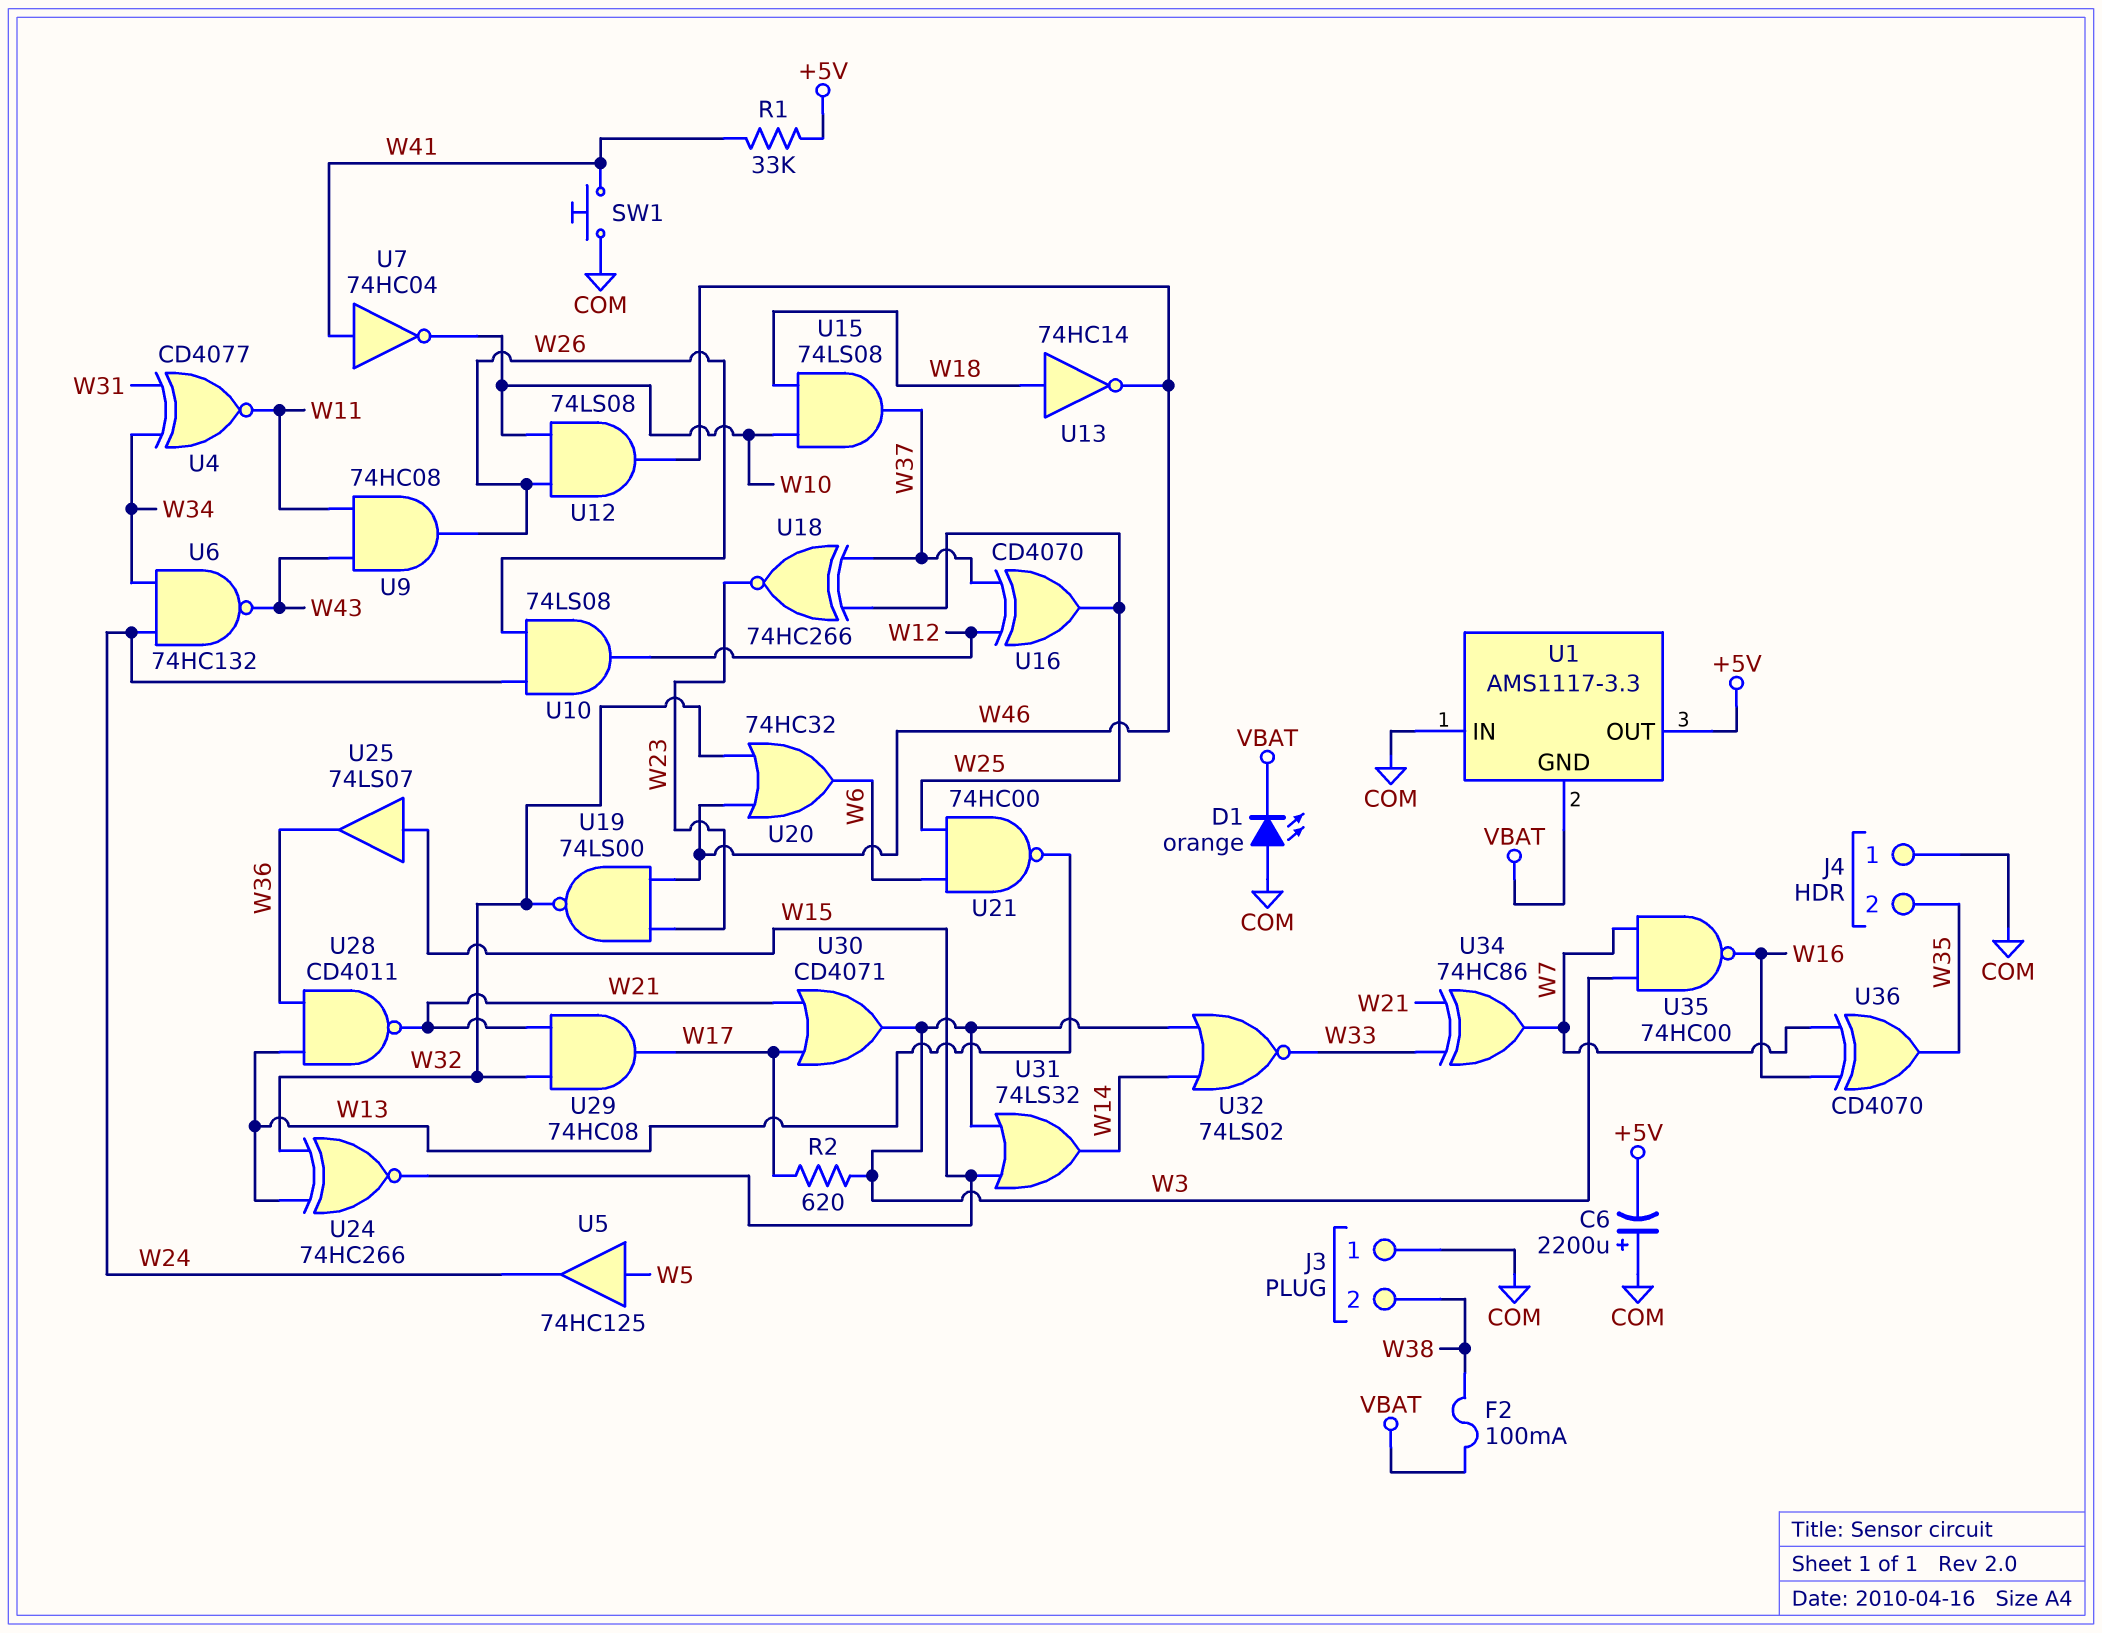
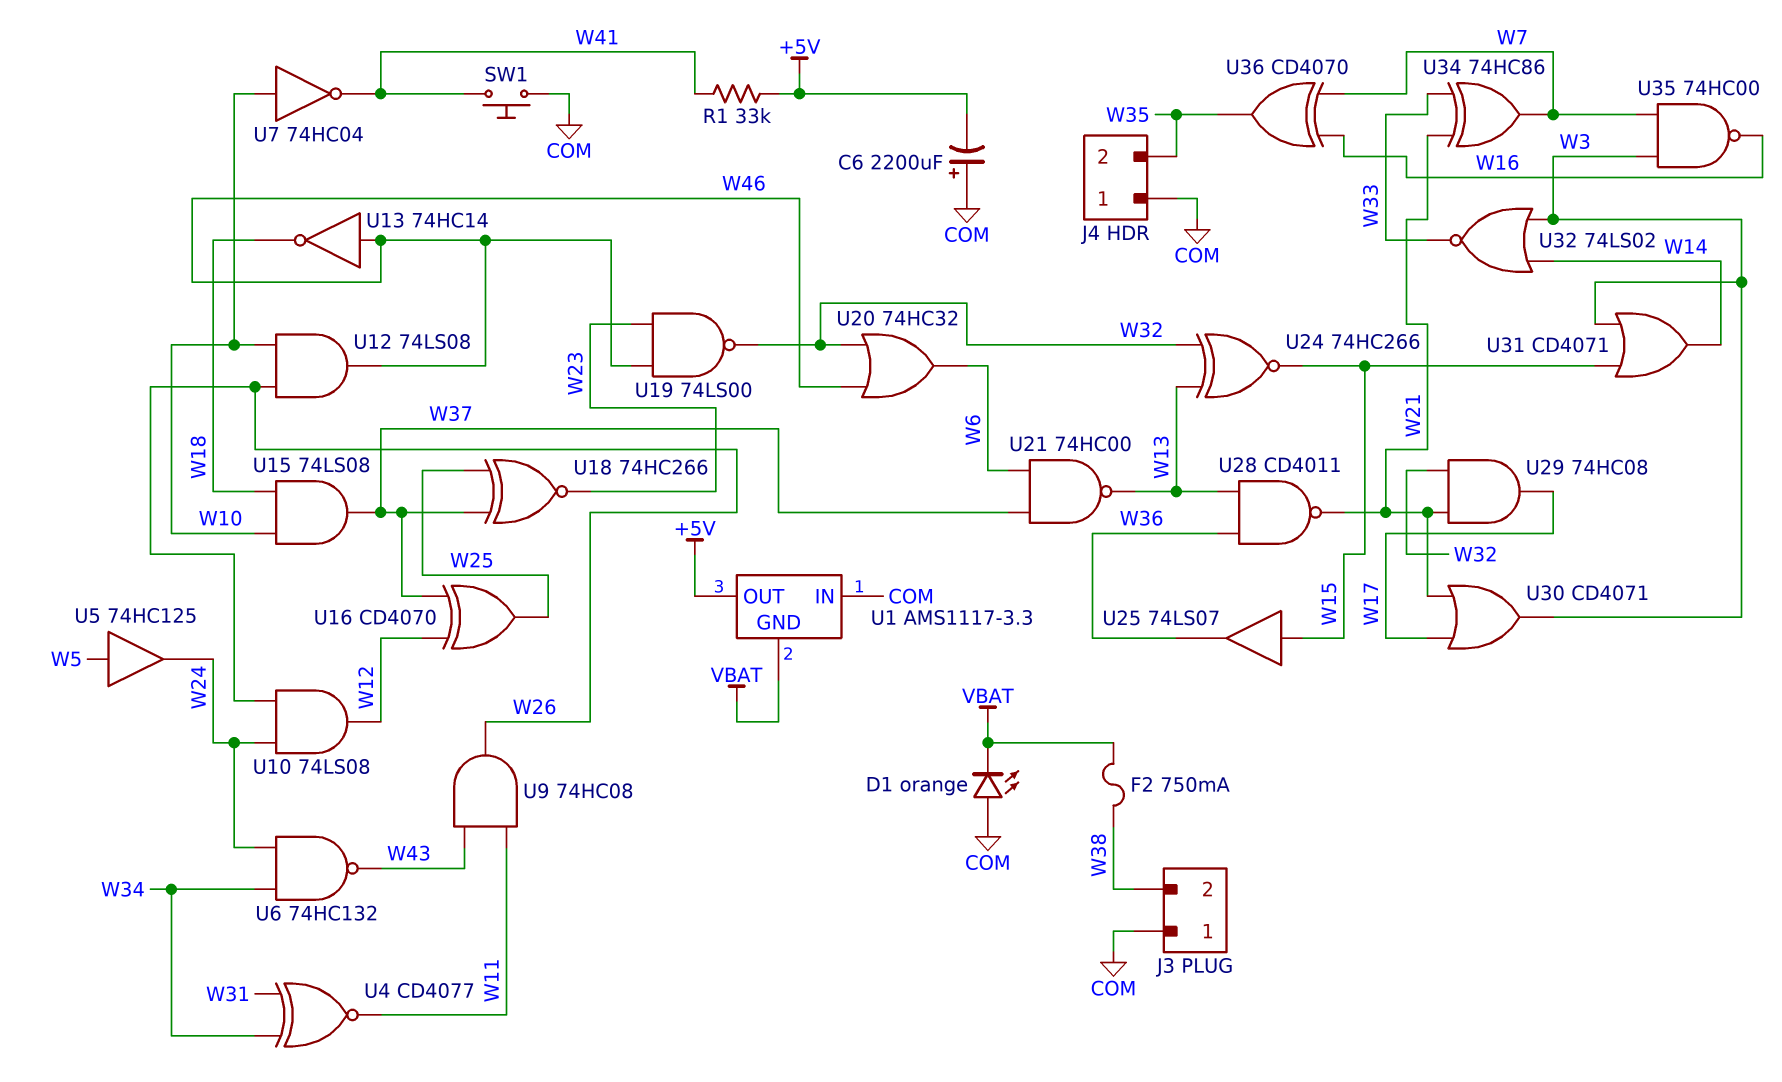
F2: 100mA (VBAT, W38) -> 750mA (VBAT, W38)
R2: 620 (W3, W17) -> none
U7: NOT 74HC04 (in W41, out W10) -> NOT 74HC04 (in W10, out W41)
U13: NOT 74HC14 (in W18, out W46) -> NOT 74HC14 (in W46, out W18)
U21: NAND 74HC00 (in W6, in W25, out W13) -> NAND 74HC00 (in W6, in W37, out W13)
U31: OR 74LS32 (in W3, in W15, out W14) -> OR CD4071 (in W3, in W15, out W14)

